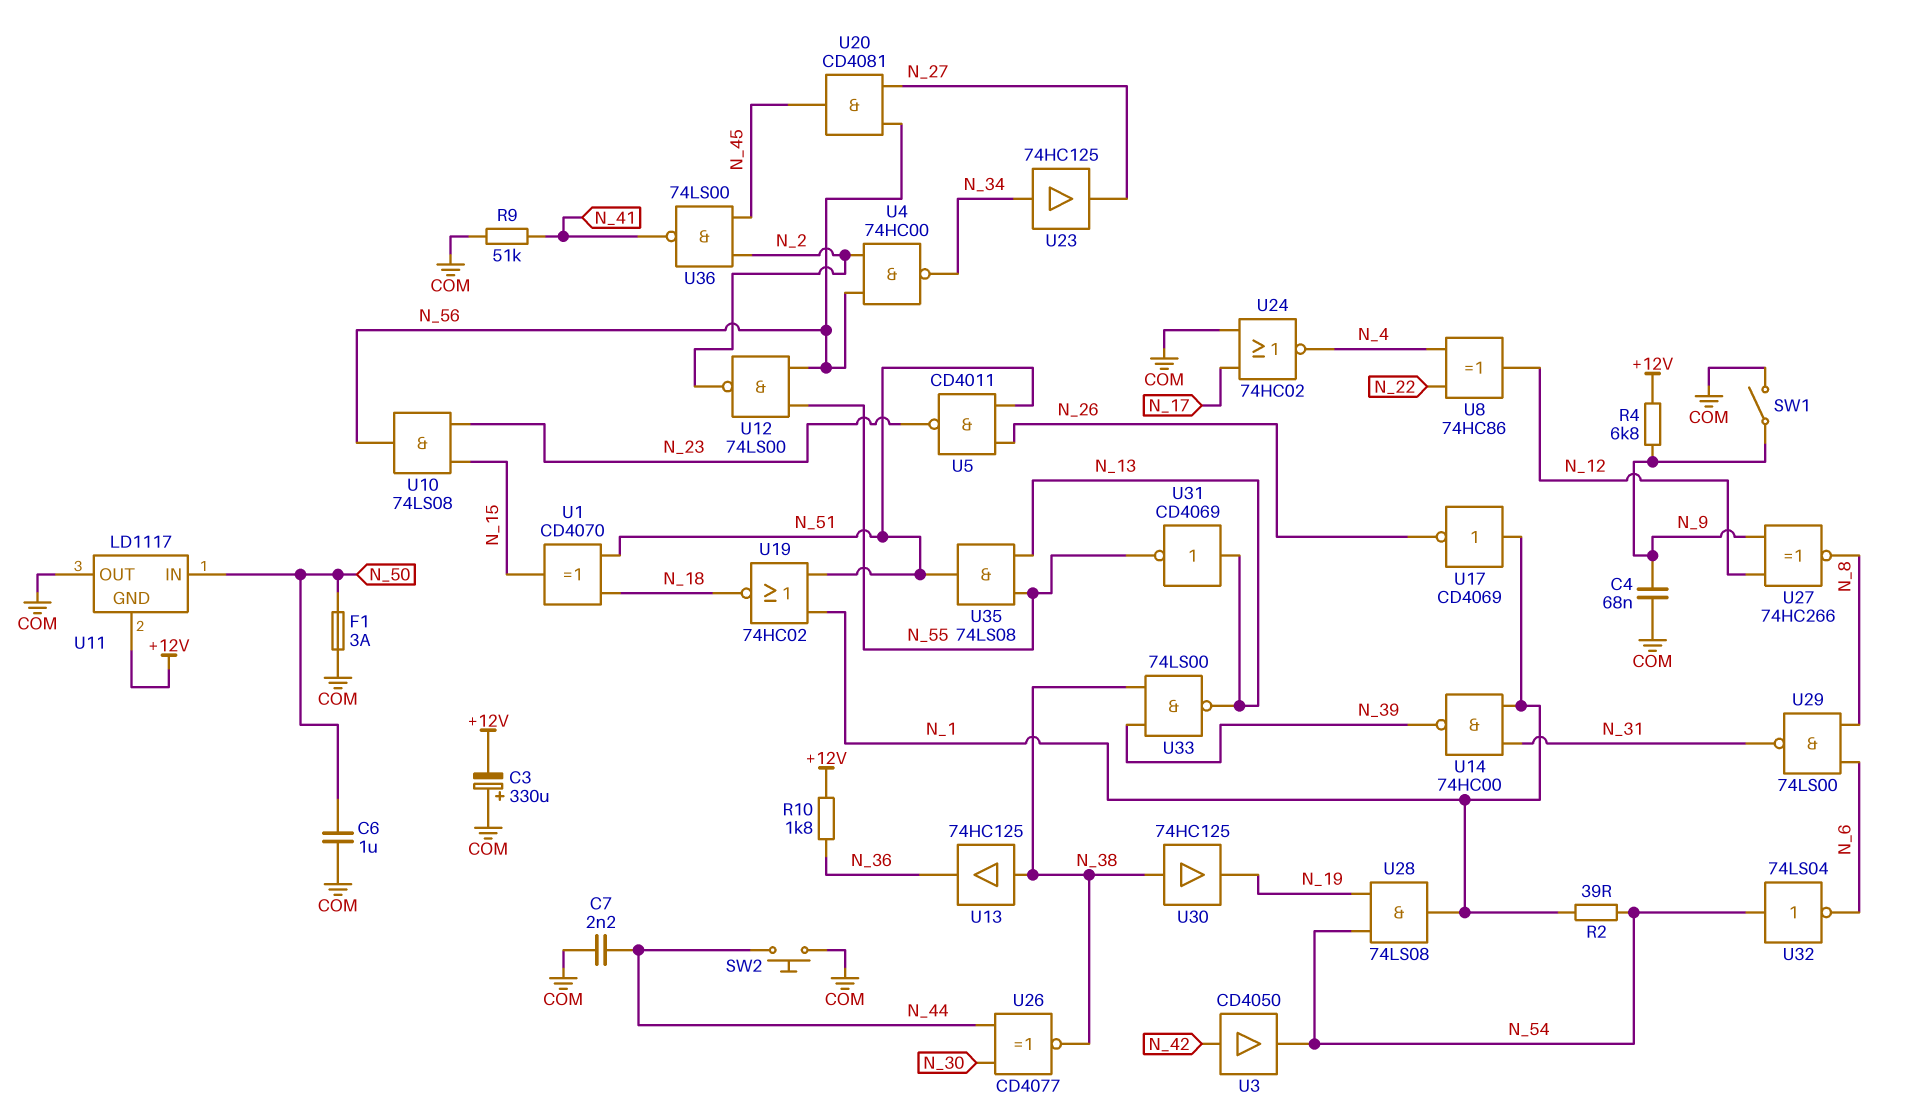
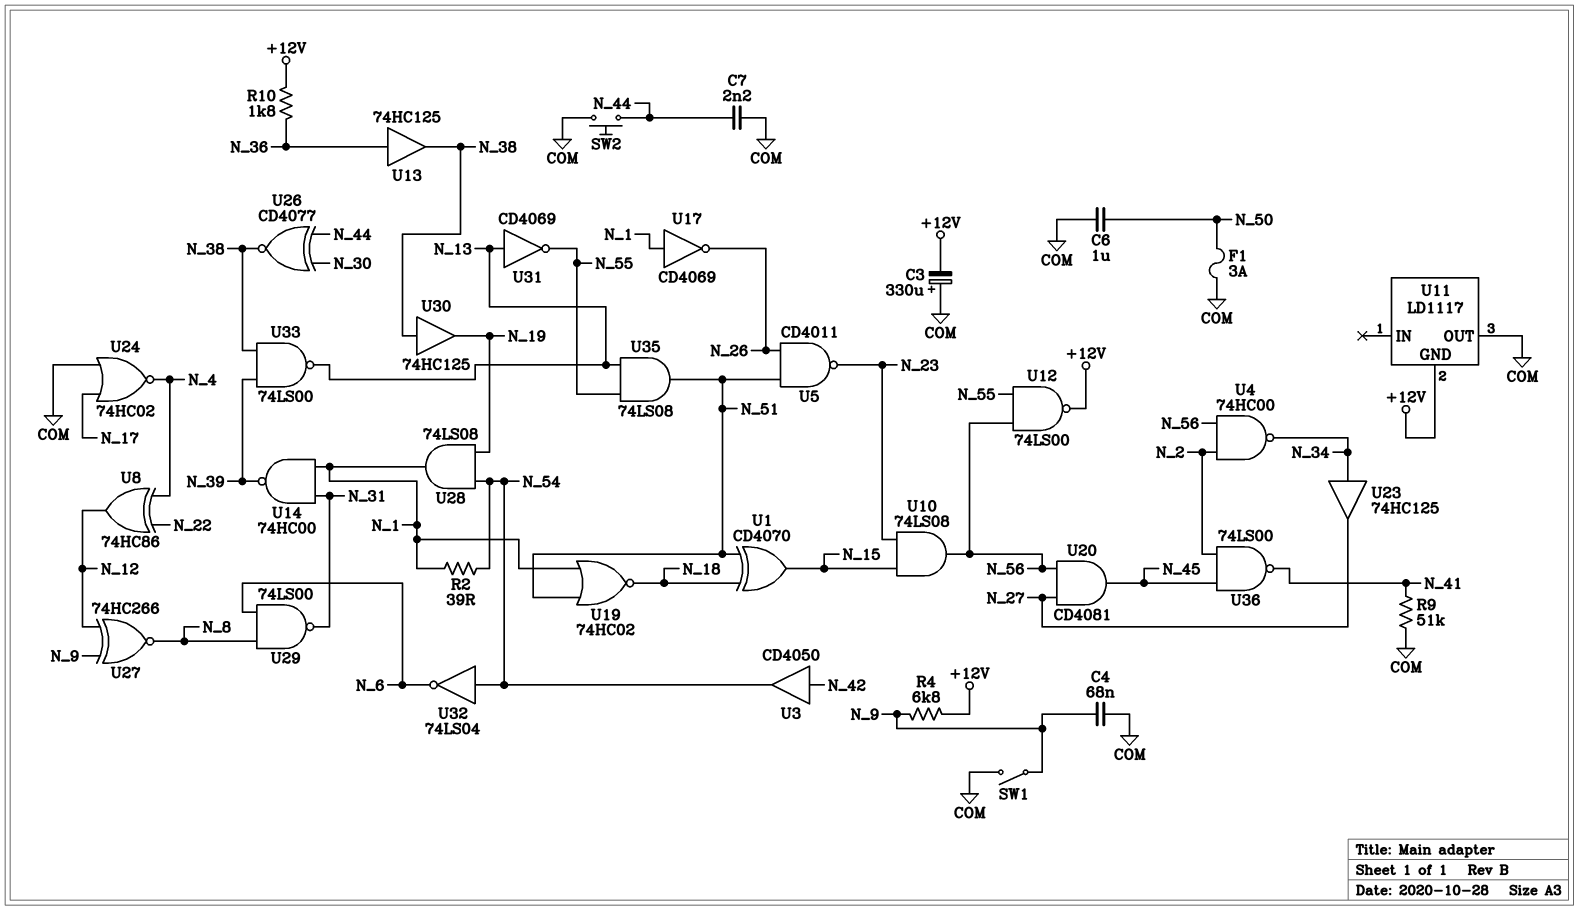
U11 pin IN: N_50 -> none
U12: NAND 74LS00 (in N_55, in N_56, out N_2) -> NAND 74LS00 (in N_55, in N_56, out +12V)
U13: buffer 74HC125 (in N_38, out N_36) -> buffer 74HC125 (in N_36, out N_38)

